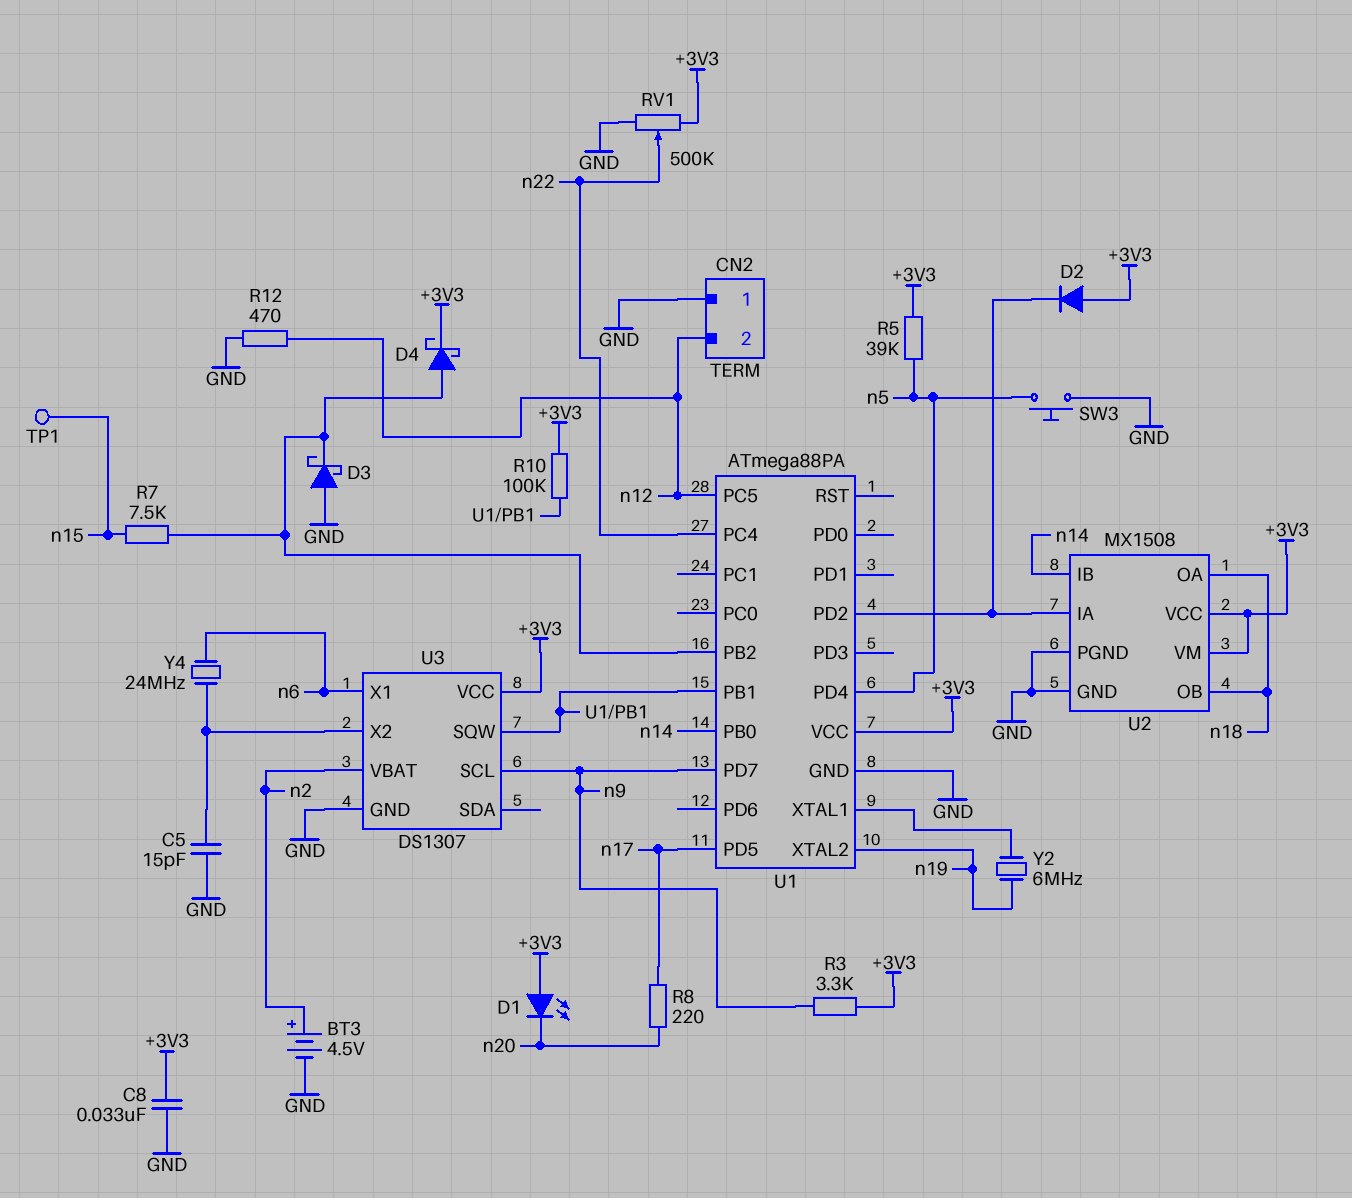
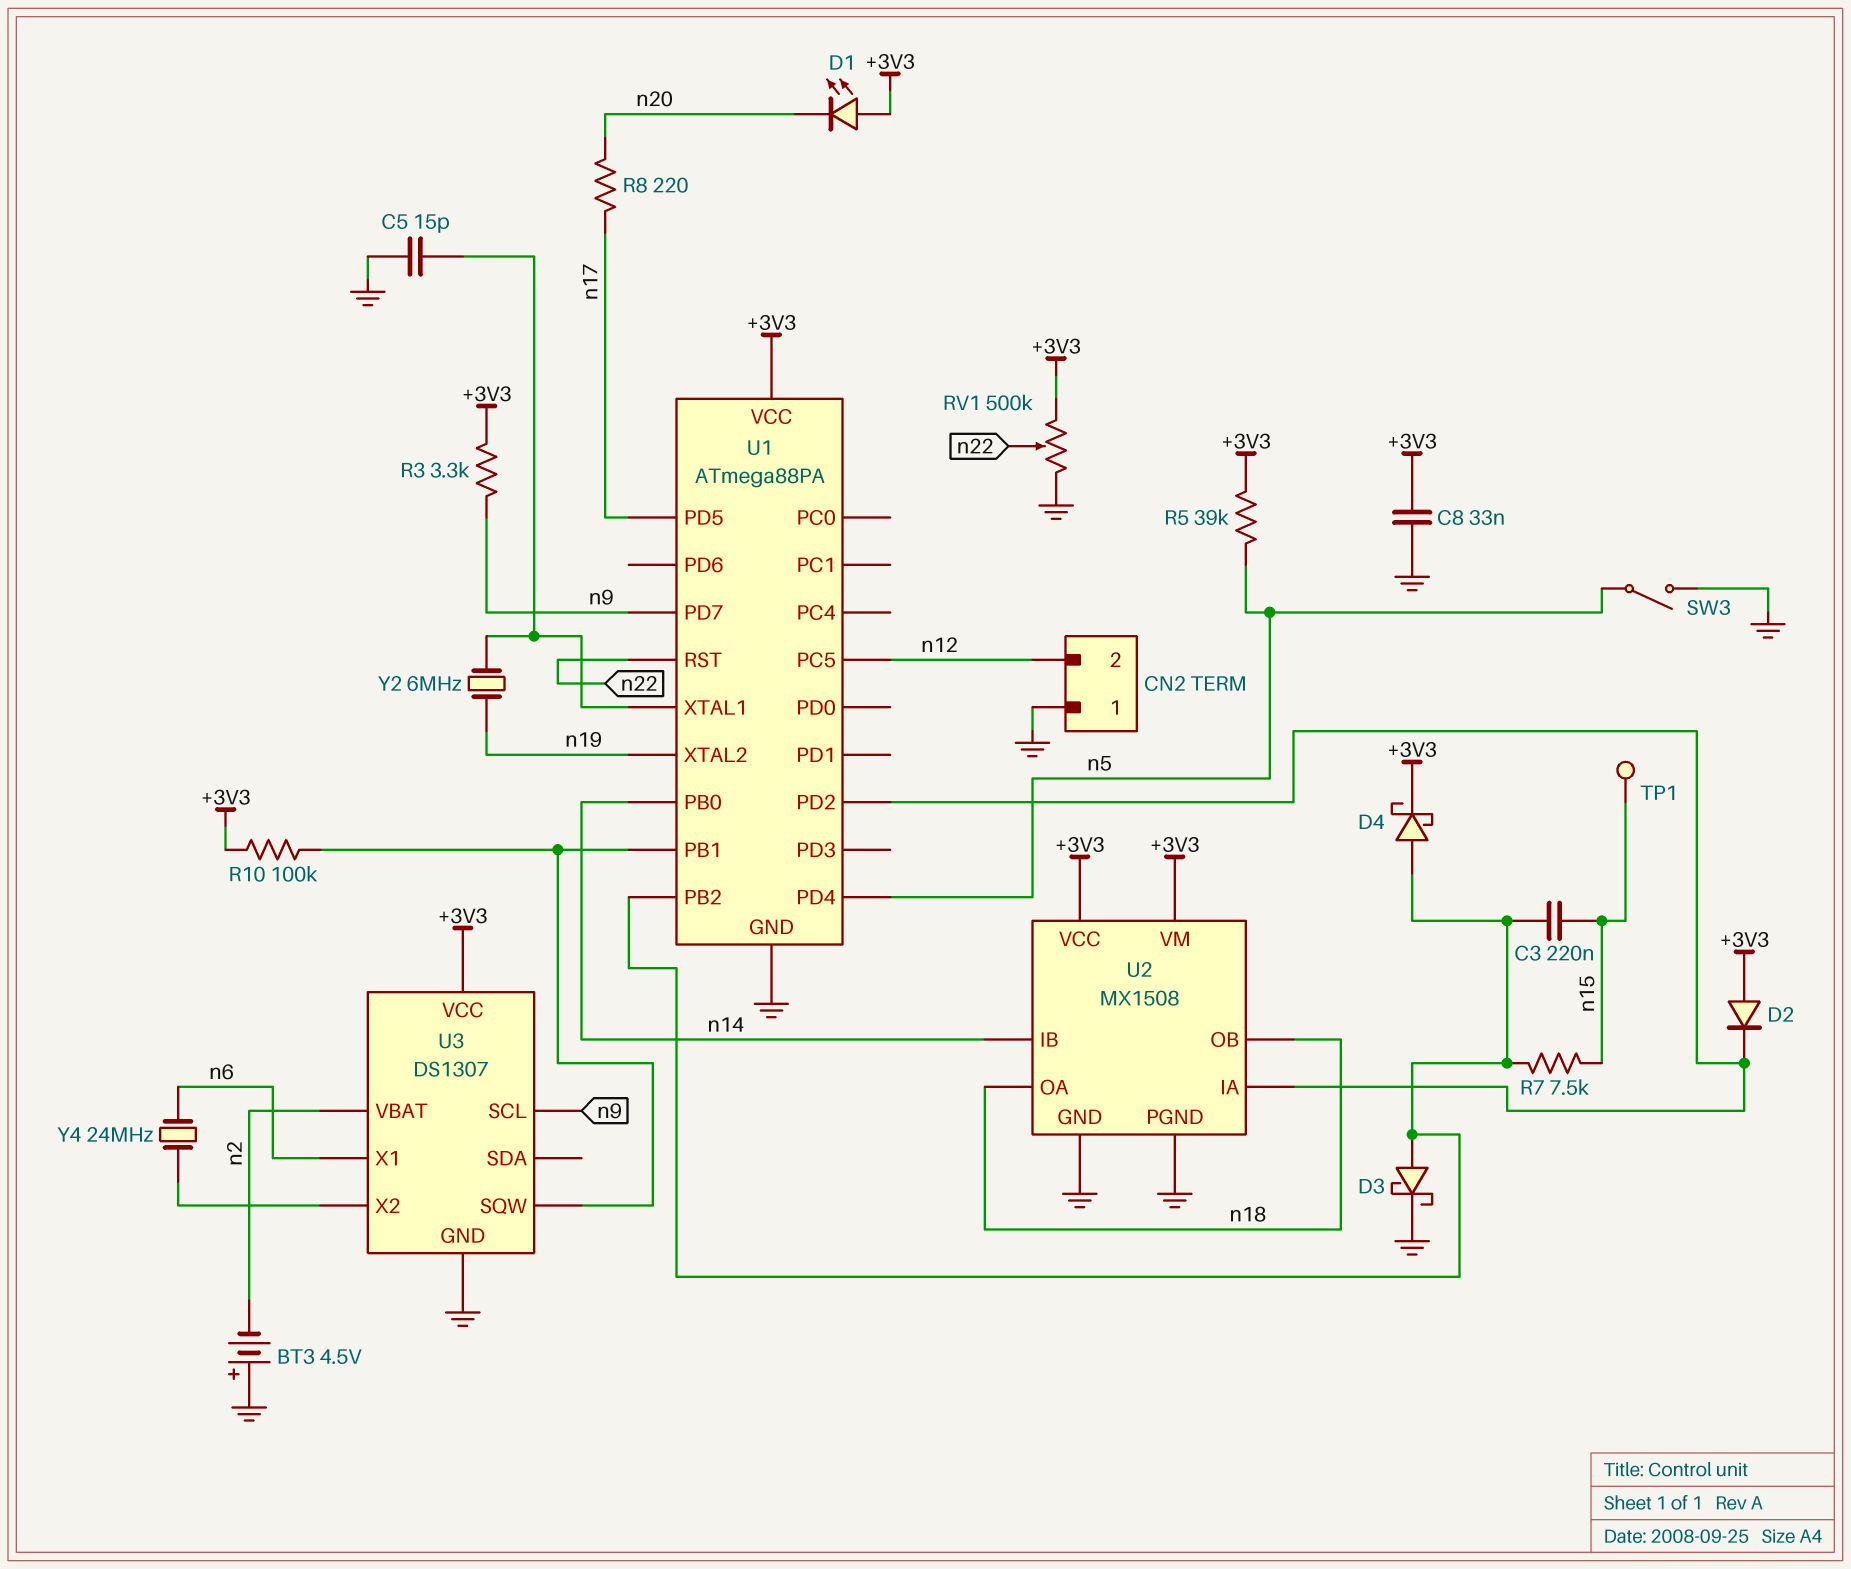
BT3: 4.5V (plus n2, minus GND) -> 4.5V (plus GND, minus n2)
C3: none -> 220nF (U1/PB2, n15)
C5: 15pF (GND, U3/X2) -> 15pF (GND, U1/XTAL1)
D3: schottky (A GND, K U1/PB2) -> schottky (A U1/PB2, K GND)
R12: 470 (GND, n12) -> none
SW3: button (GND, n5) -> switch (GND, n5)
U1 pin PC4: n22 -> none
U1 pin RST: none -> n22

